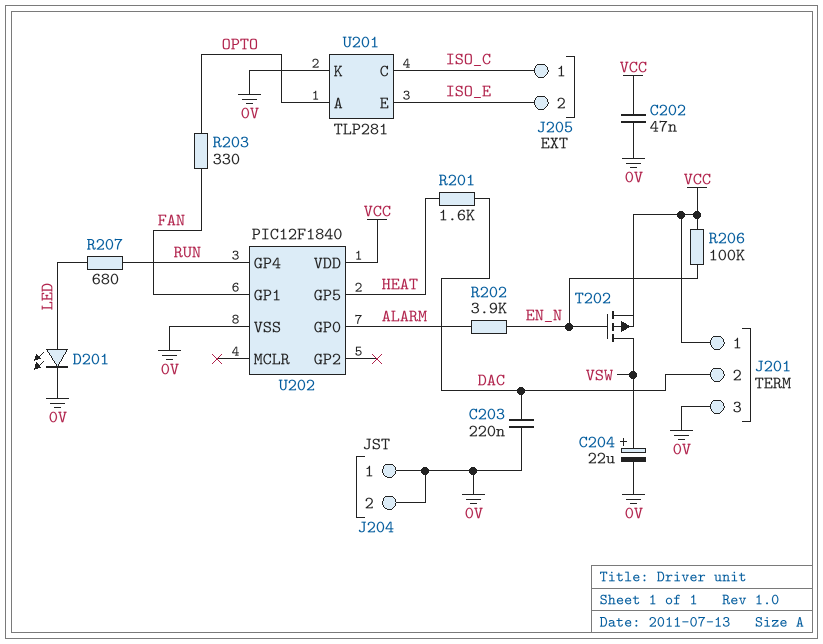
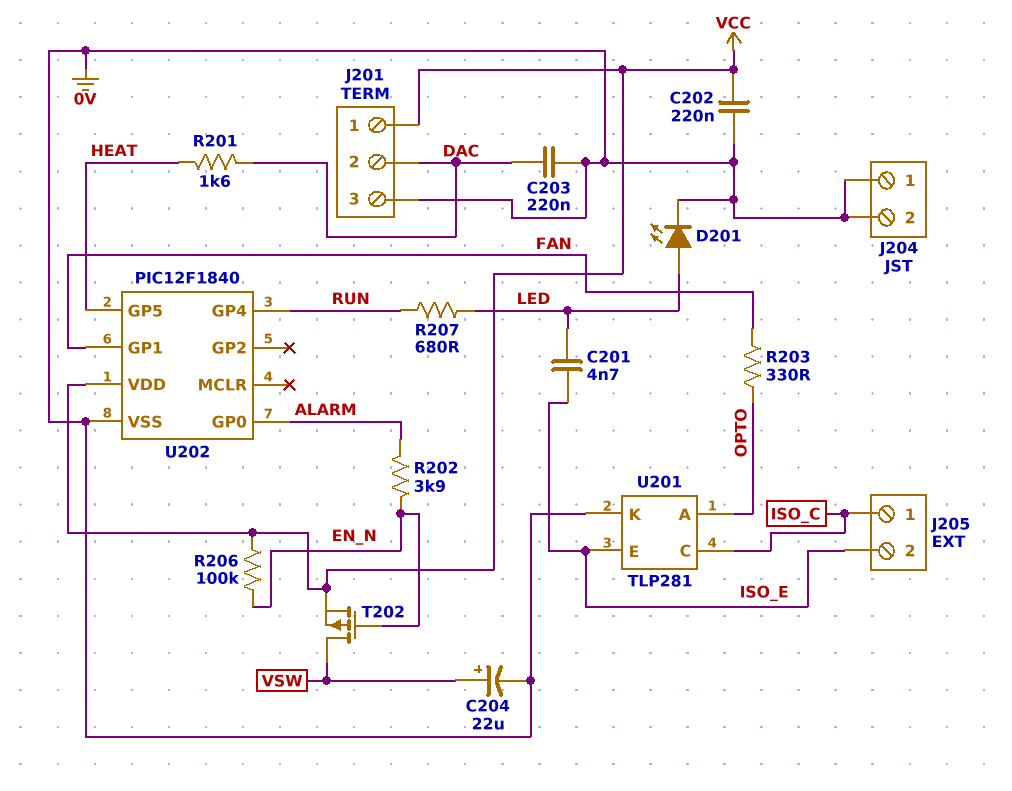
C201: none -> 4.7nF (ISO_E, LED)
C202: 47nF (0V, VCC) -> 220nF (0V, VCC)

